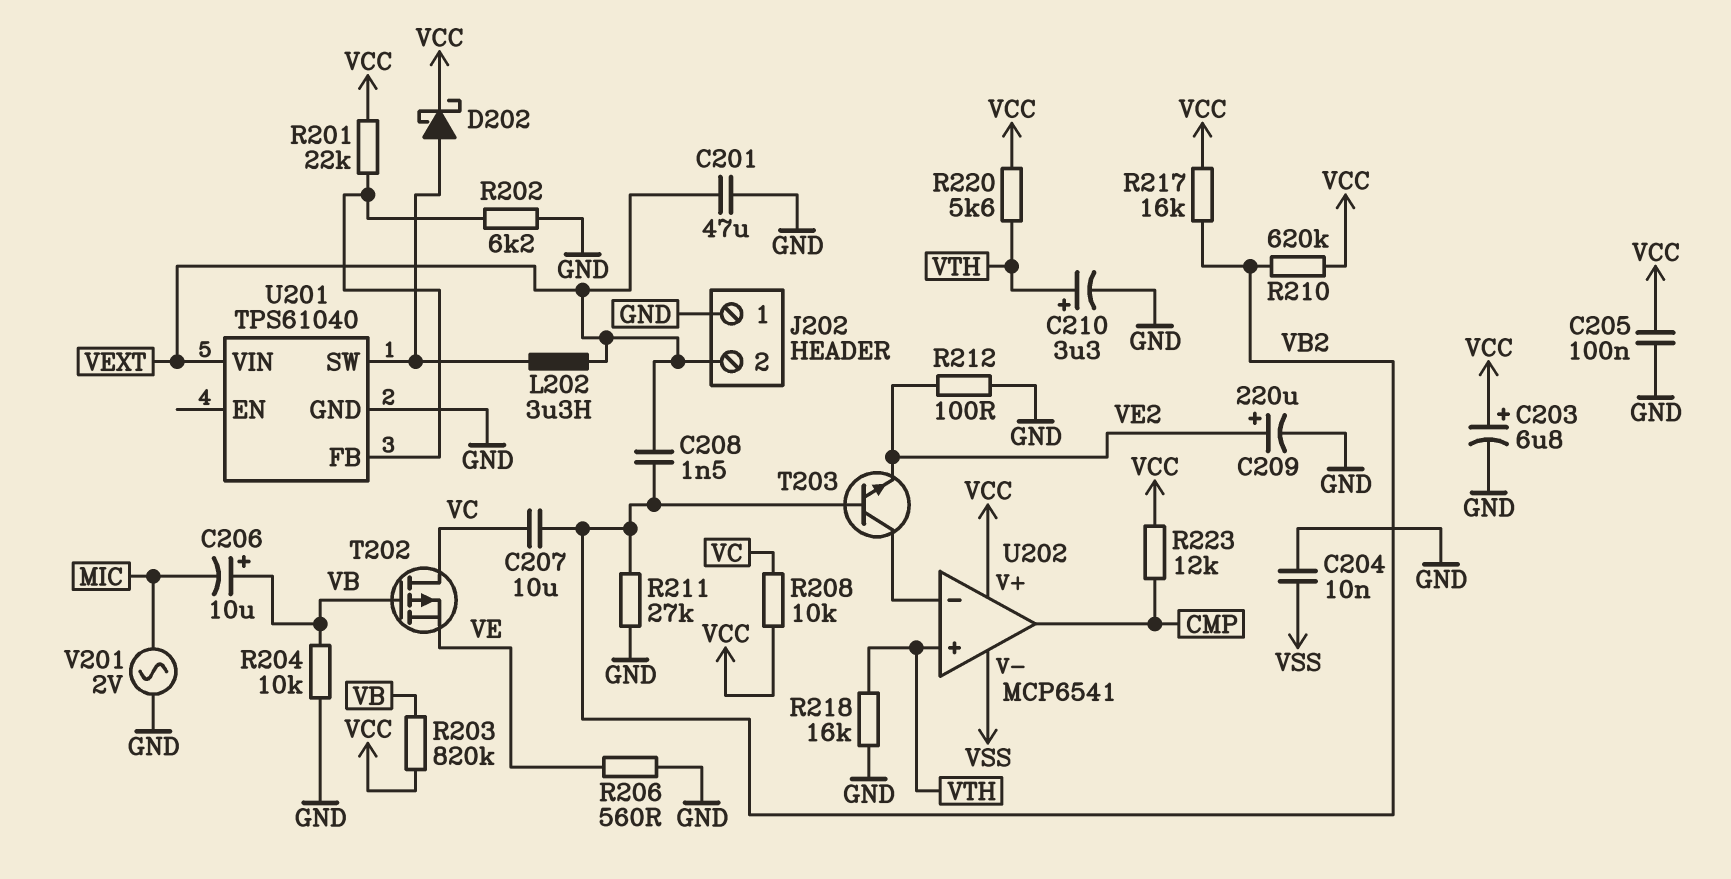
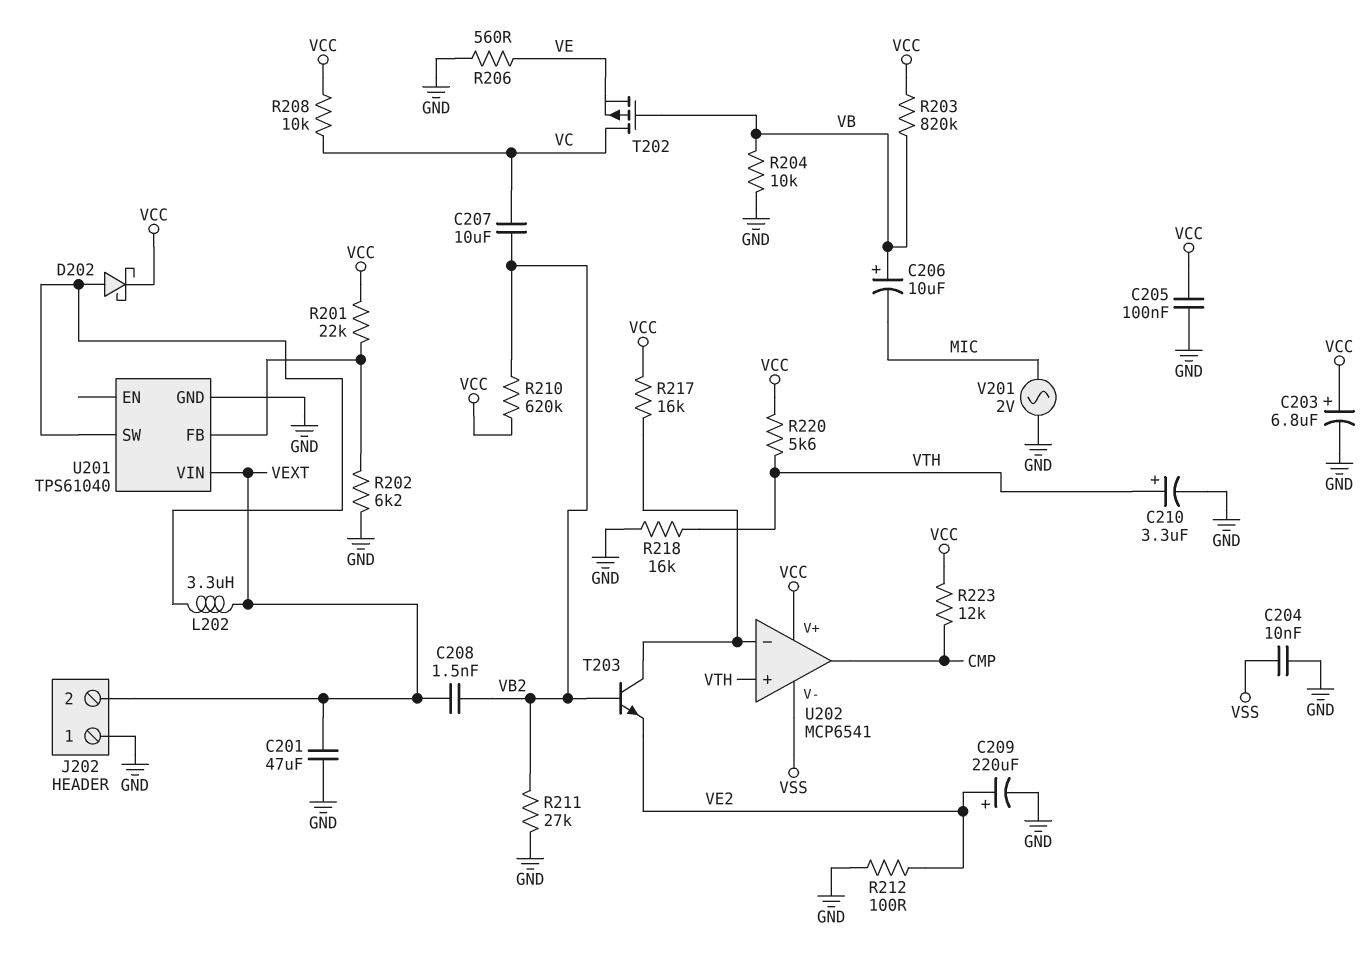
R217: 16k (VB2, VCC) -> 16k (U202/in-, VCC)

